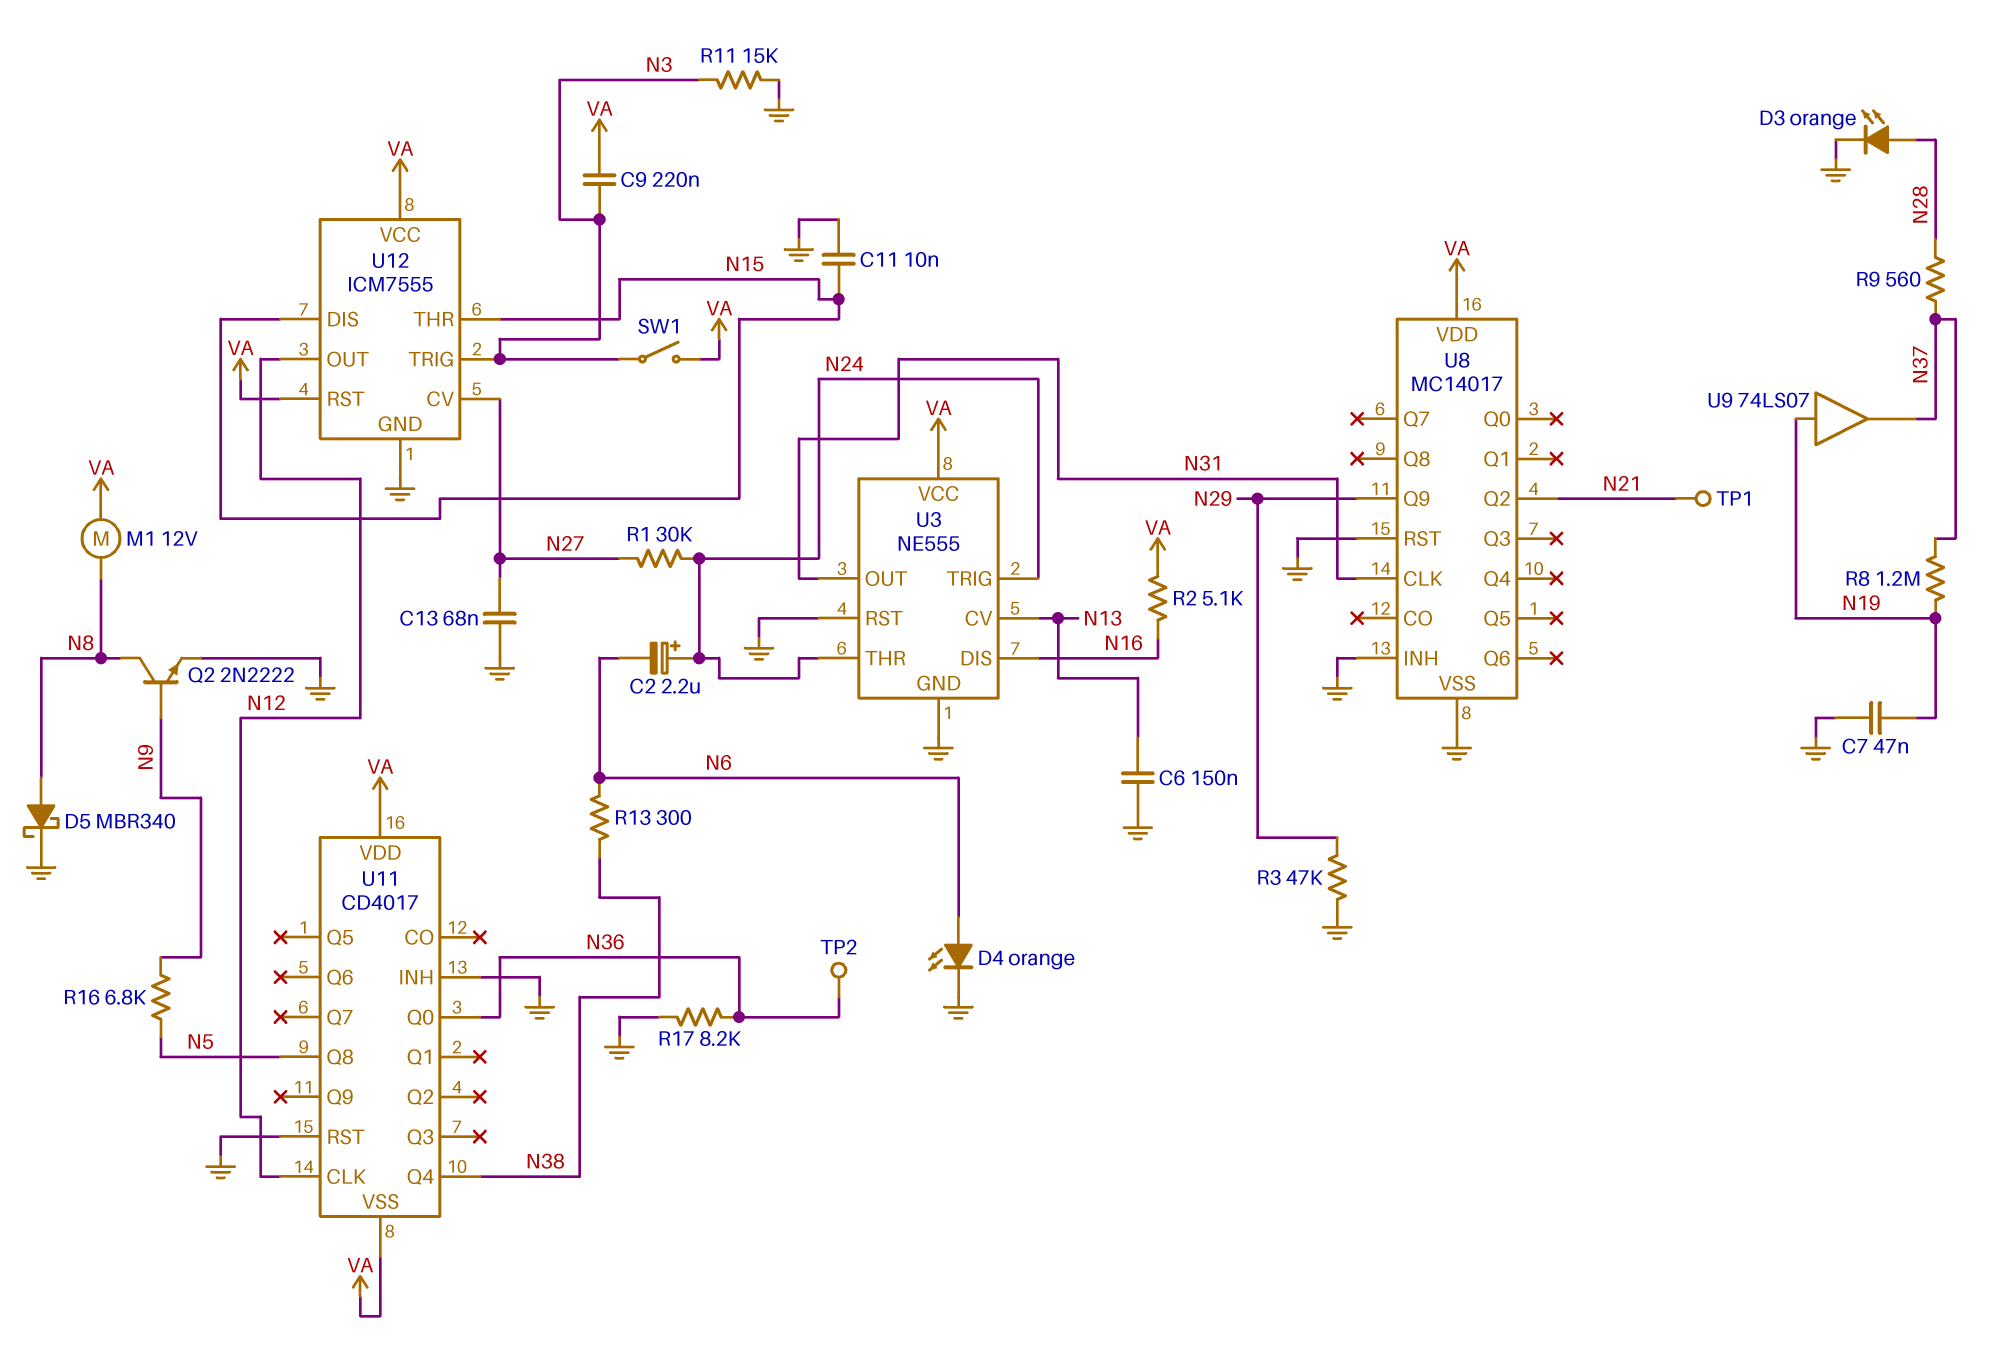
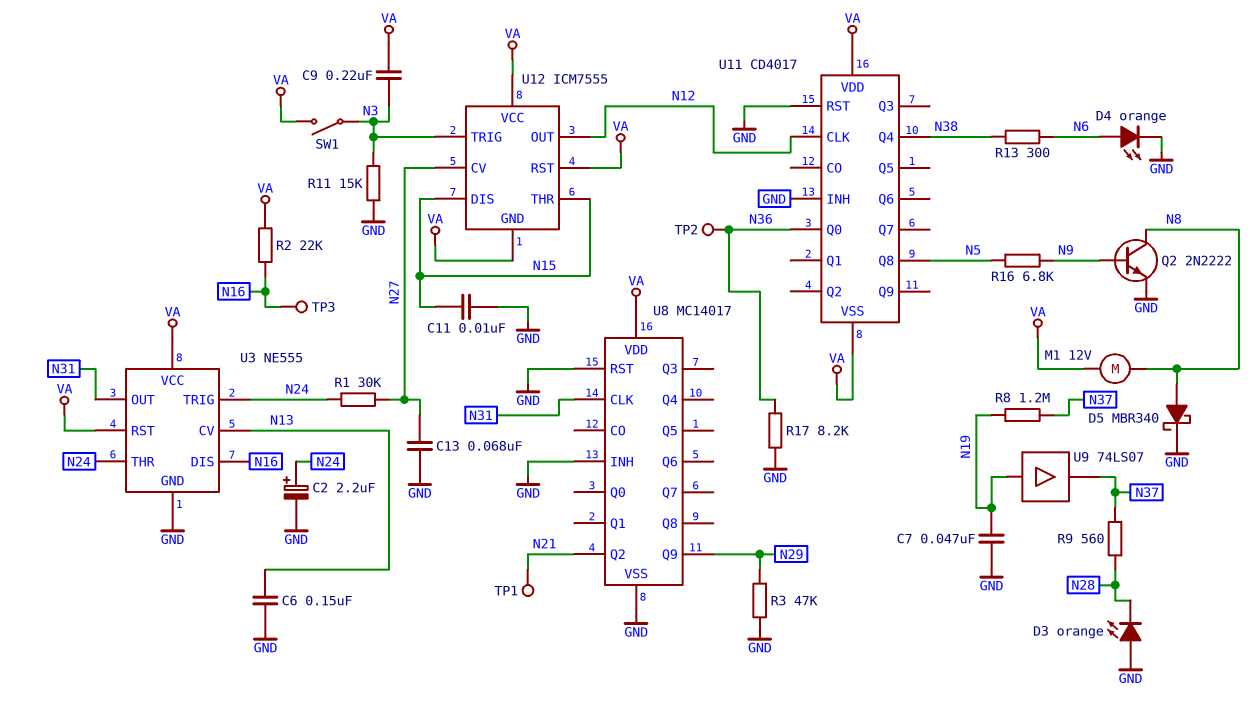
C2: 2.2uF (plus N24, minus N6) -> 2.2uF (plus N24, minus GND)
D3: LED orange (A N28, K GND) -> LED orange (A GND, K N28)
R2: 5.1k (N16, VA) -> 22k (N16, VA)
TP3: none -> test point (N16)
U3 pin RST: GND -> VA
U12 pin GND: GND -> VA

